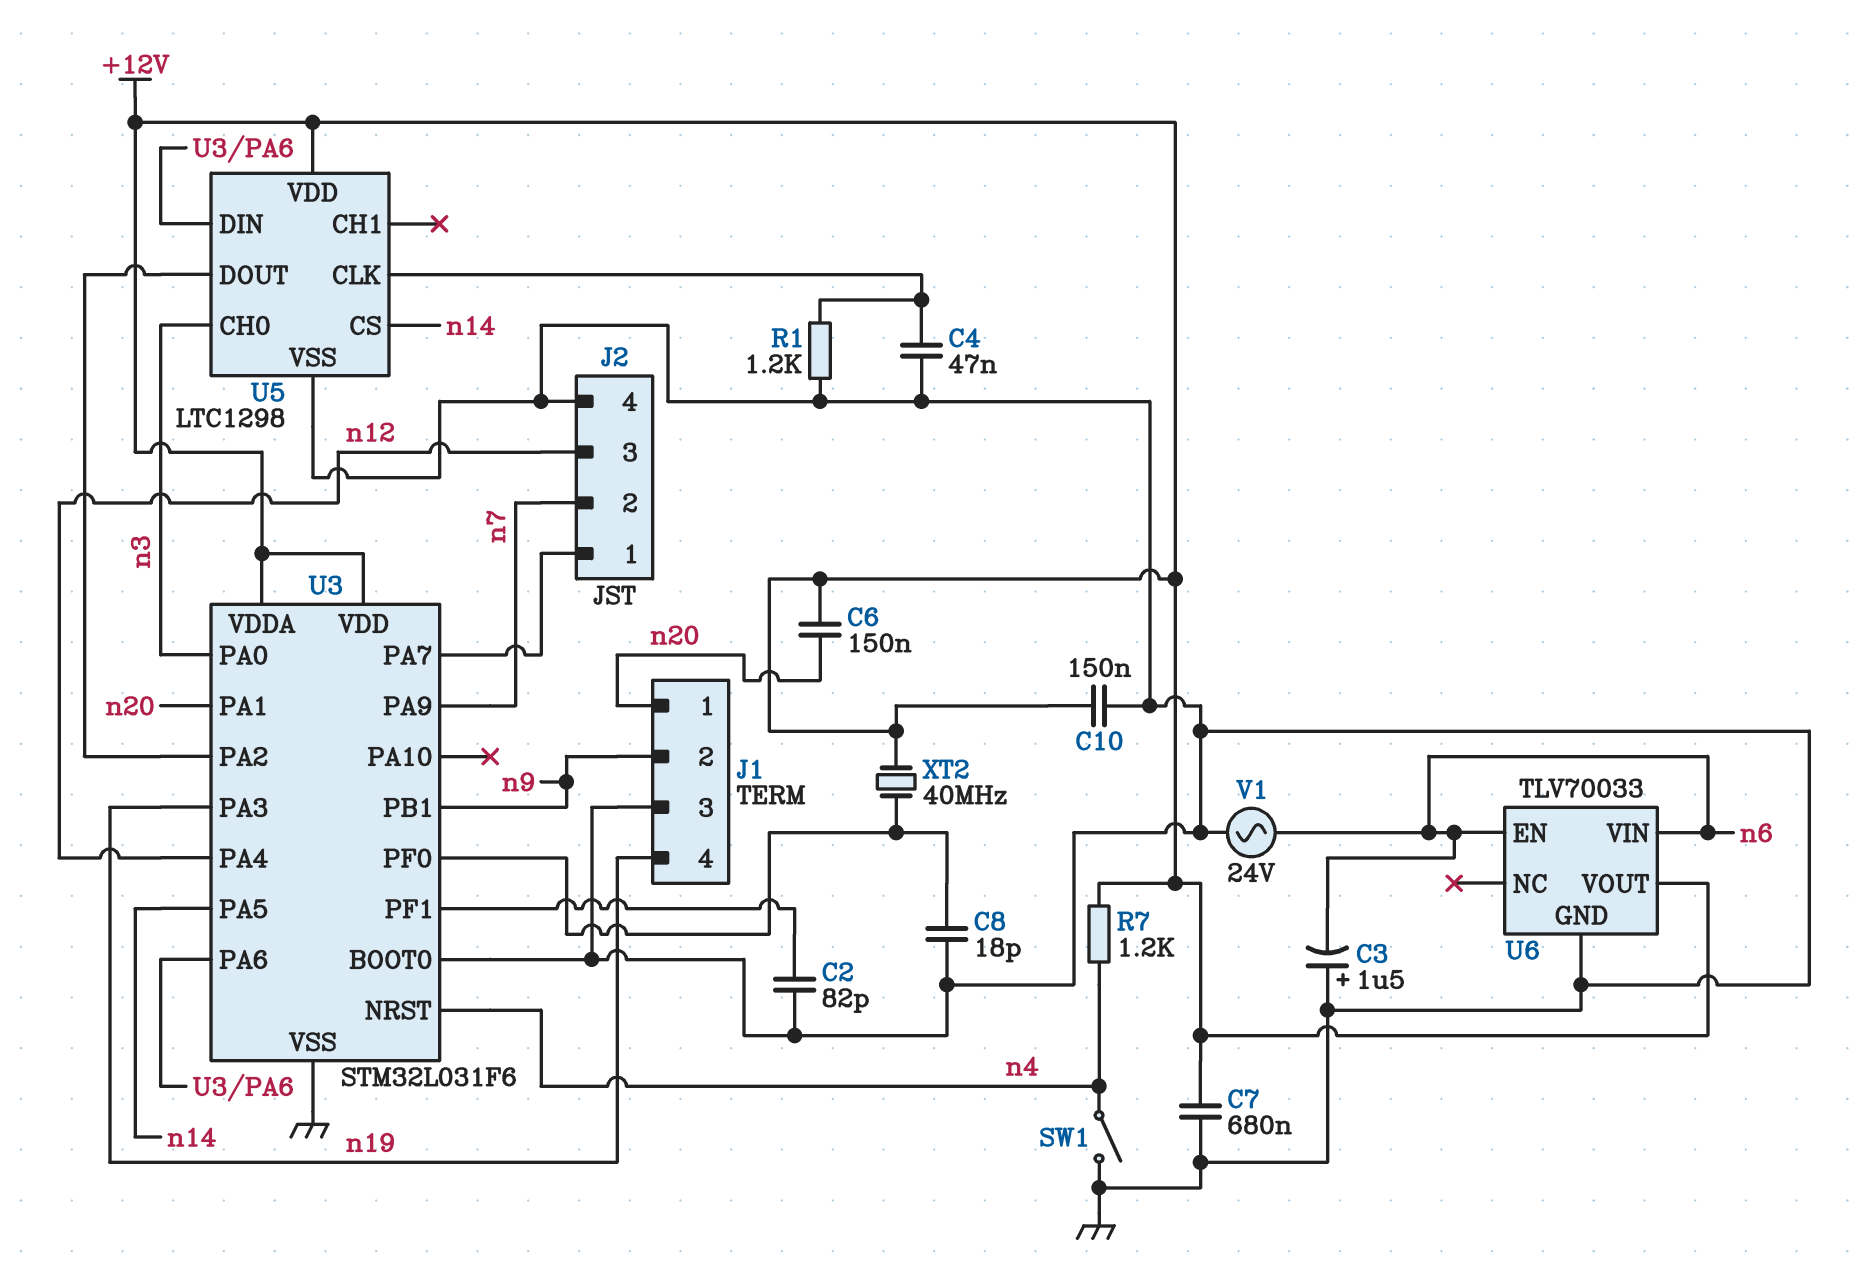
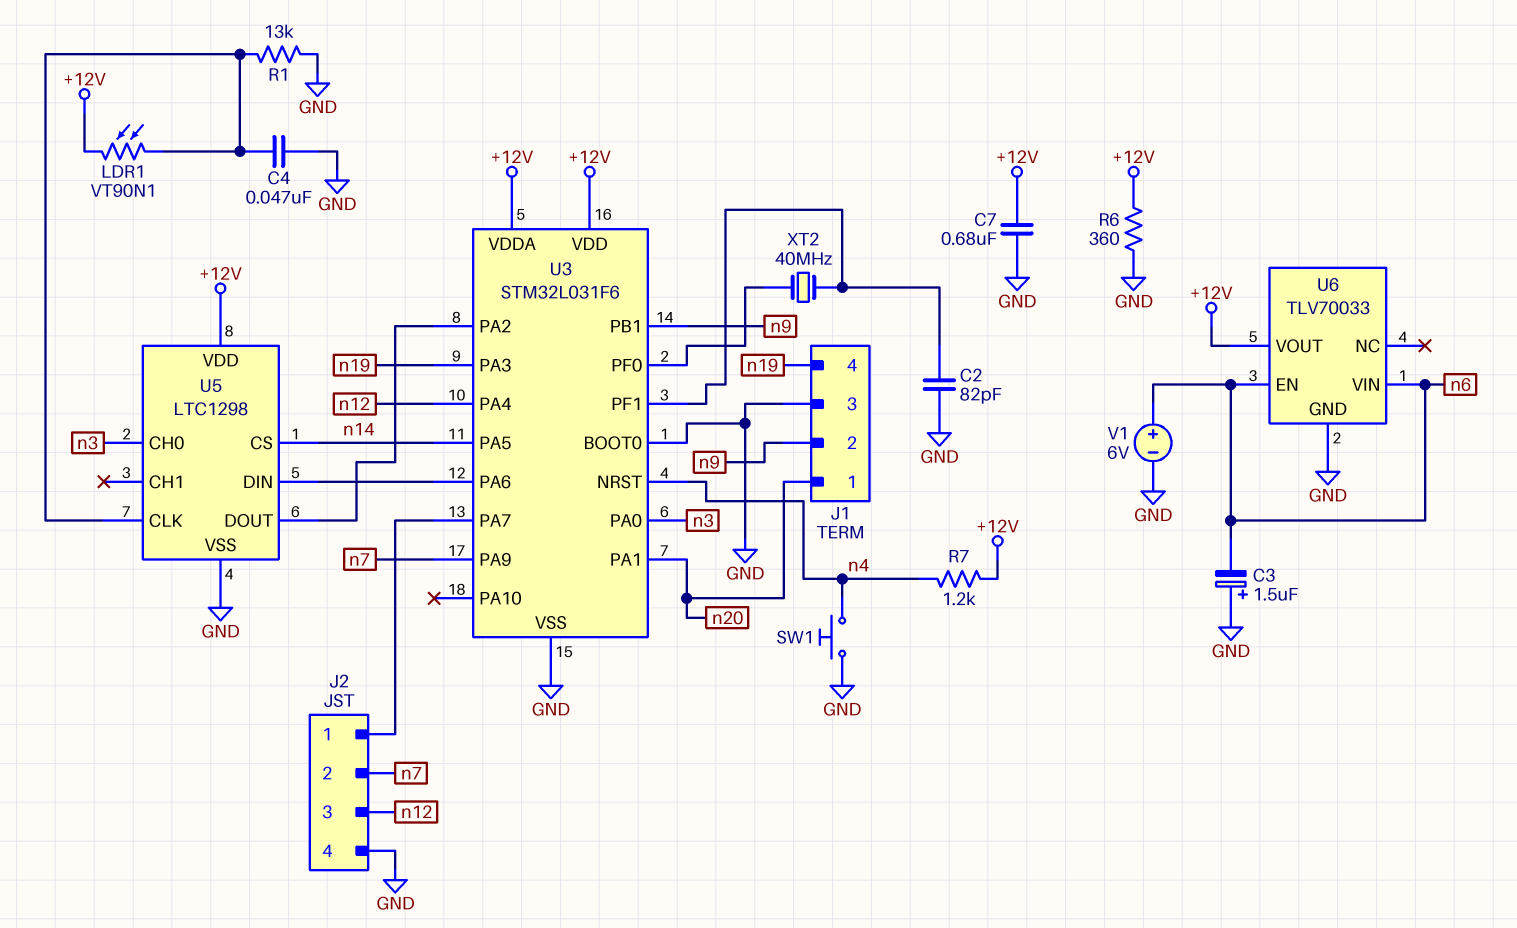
C6: 150nF (+12V, n20) -> none
C8: 18pF (GND, U3/PF0) -> none
C10: 150nF (+12V, GND) -> none
LDR1: none -> VT90N1 (+12V, U5/CLK)
R1: 1.2k (GND, U5/CLK) -> 13k (GND, U5/CLK)
R6: none -> 360 (+12V, GND)
SW1: switch (GND, n4) -> button (GND, n4)
V1: AC 24V (GND, n6) -> 6V (plus n6, minus GND)
XT2: 40MHz (+12V, U3/PF0) -> 40MHz (U3/PF0, U3/PF1)

